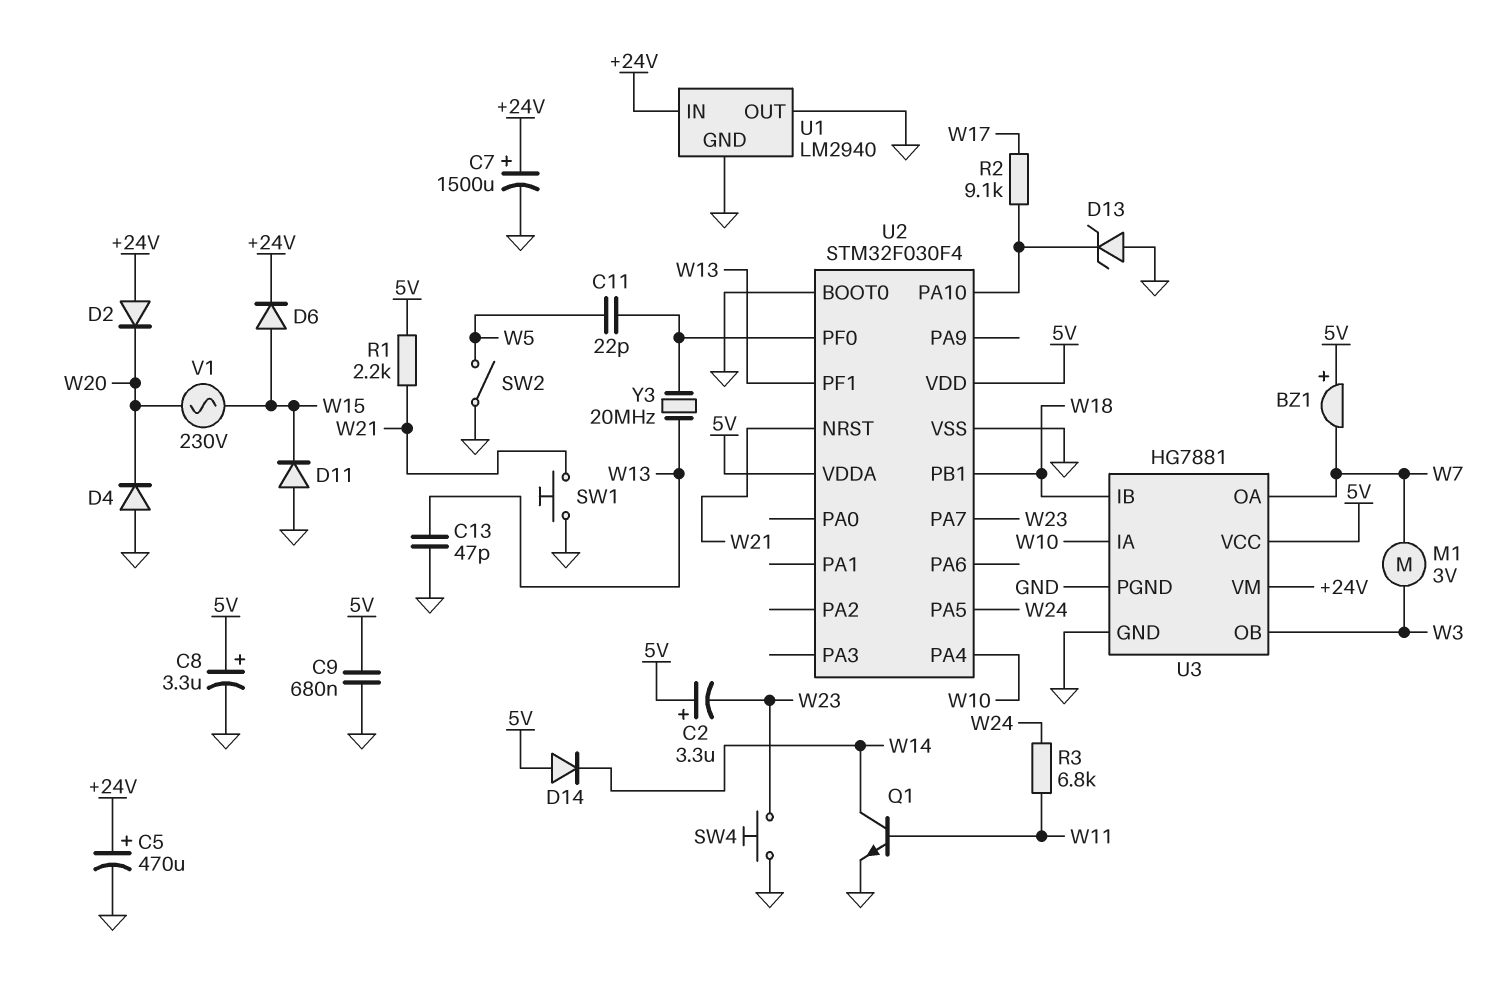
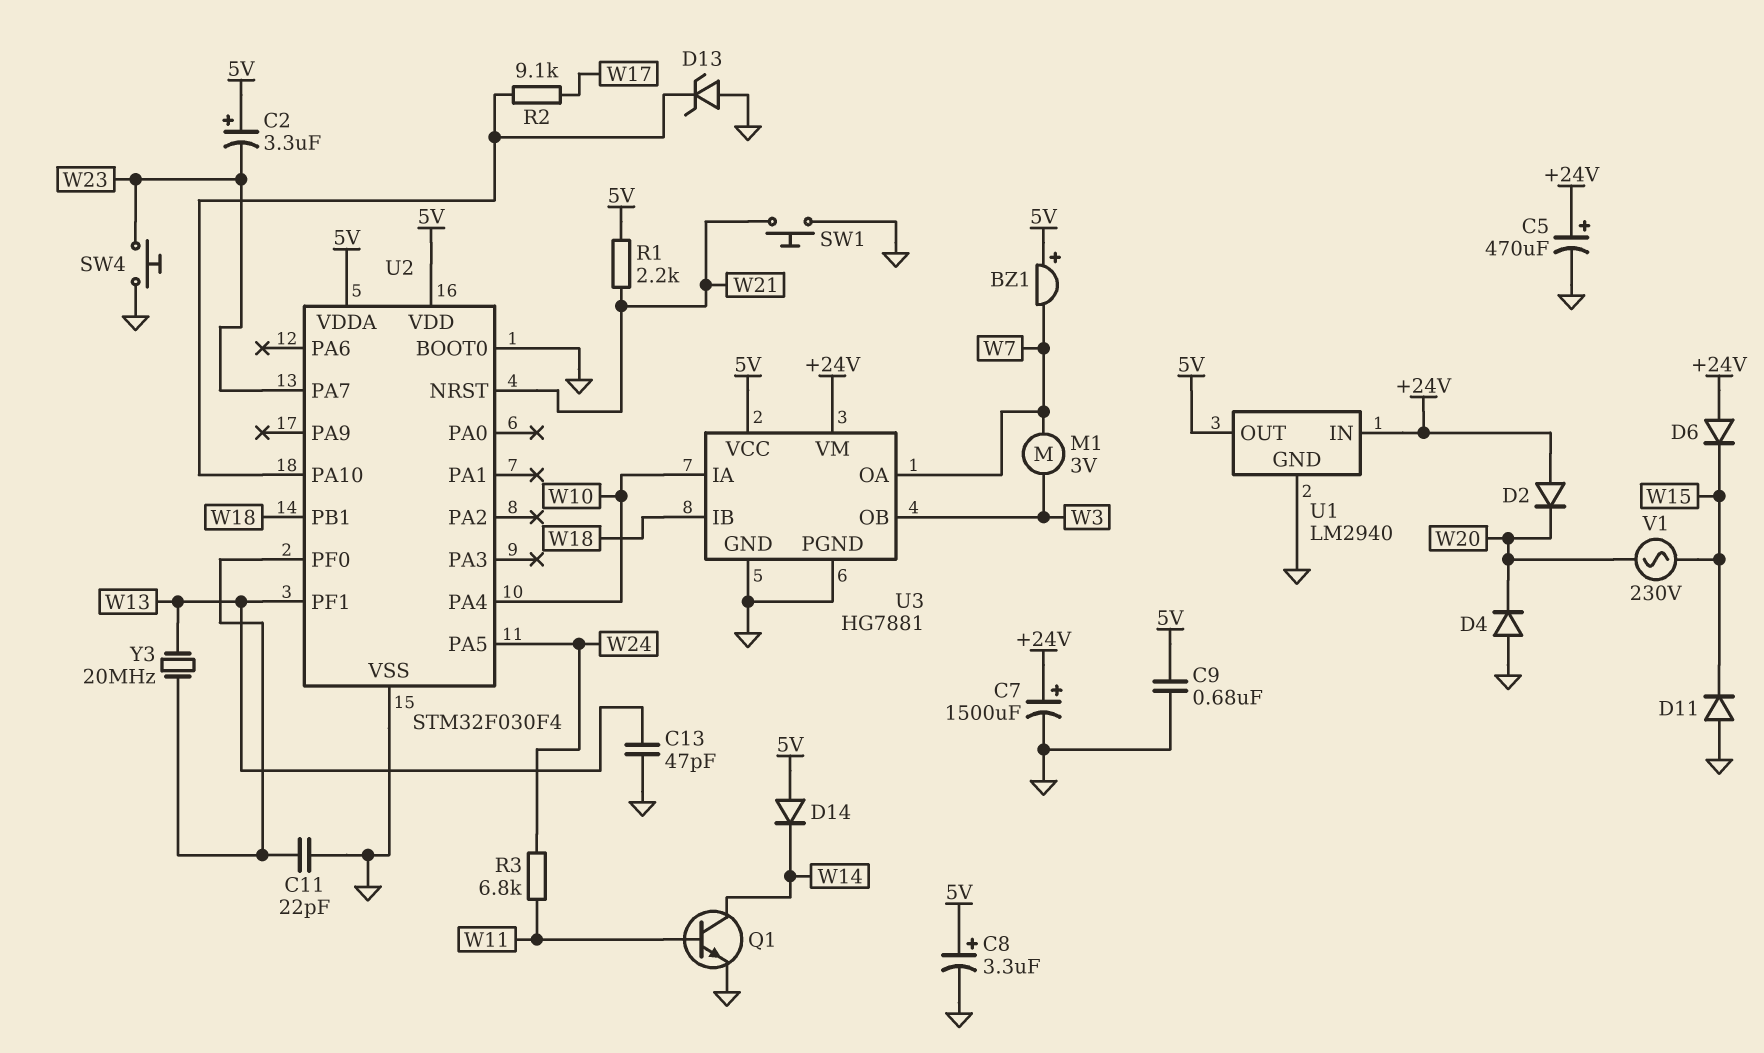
C11: 22pF (U2/PF0, W5) -> 22pF (GND, U2/PF0)
D6: diode (A W15, K +24V) -> diode (A +24V, K W15)
SW2: switch (GND, W5) -> none
U1 pin OUT: GND -> 5V

